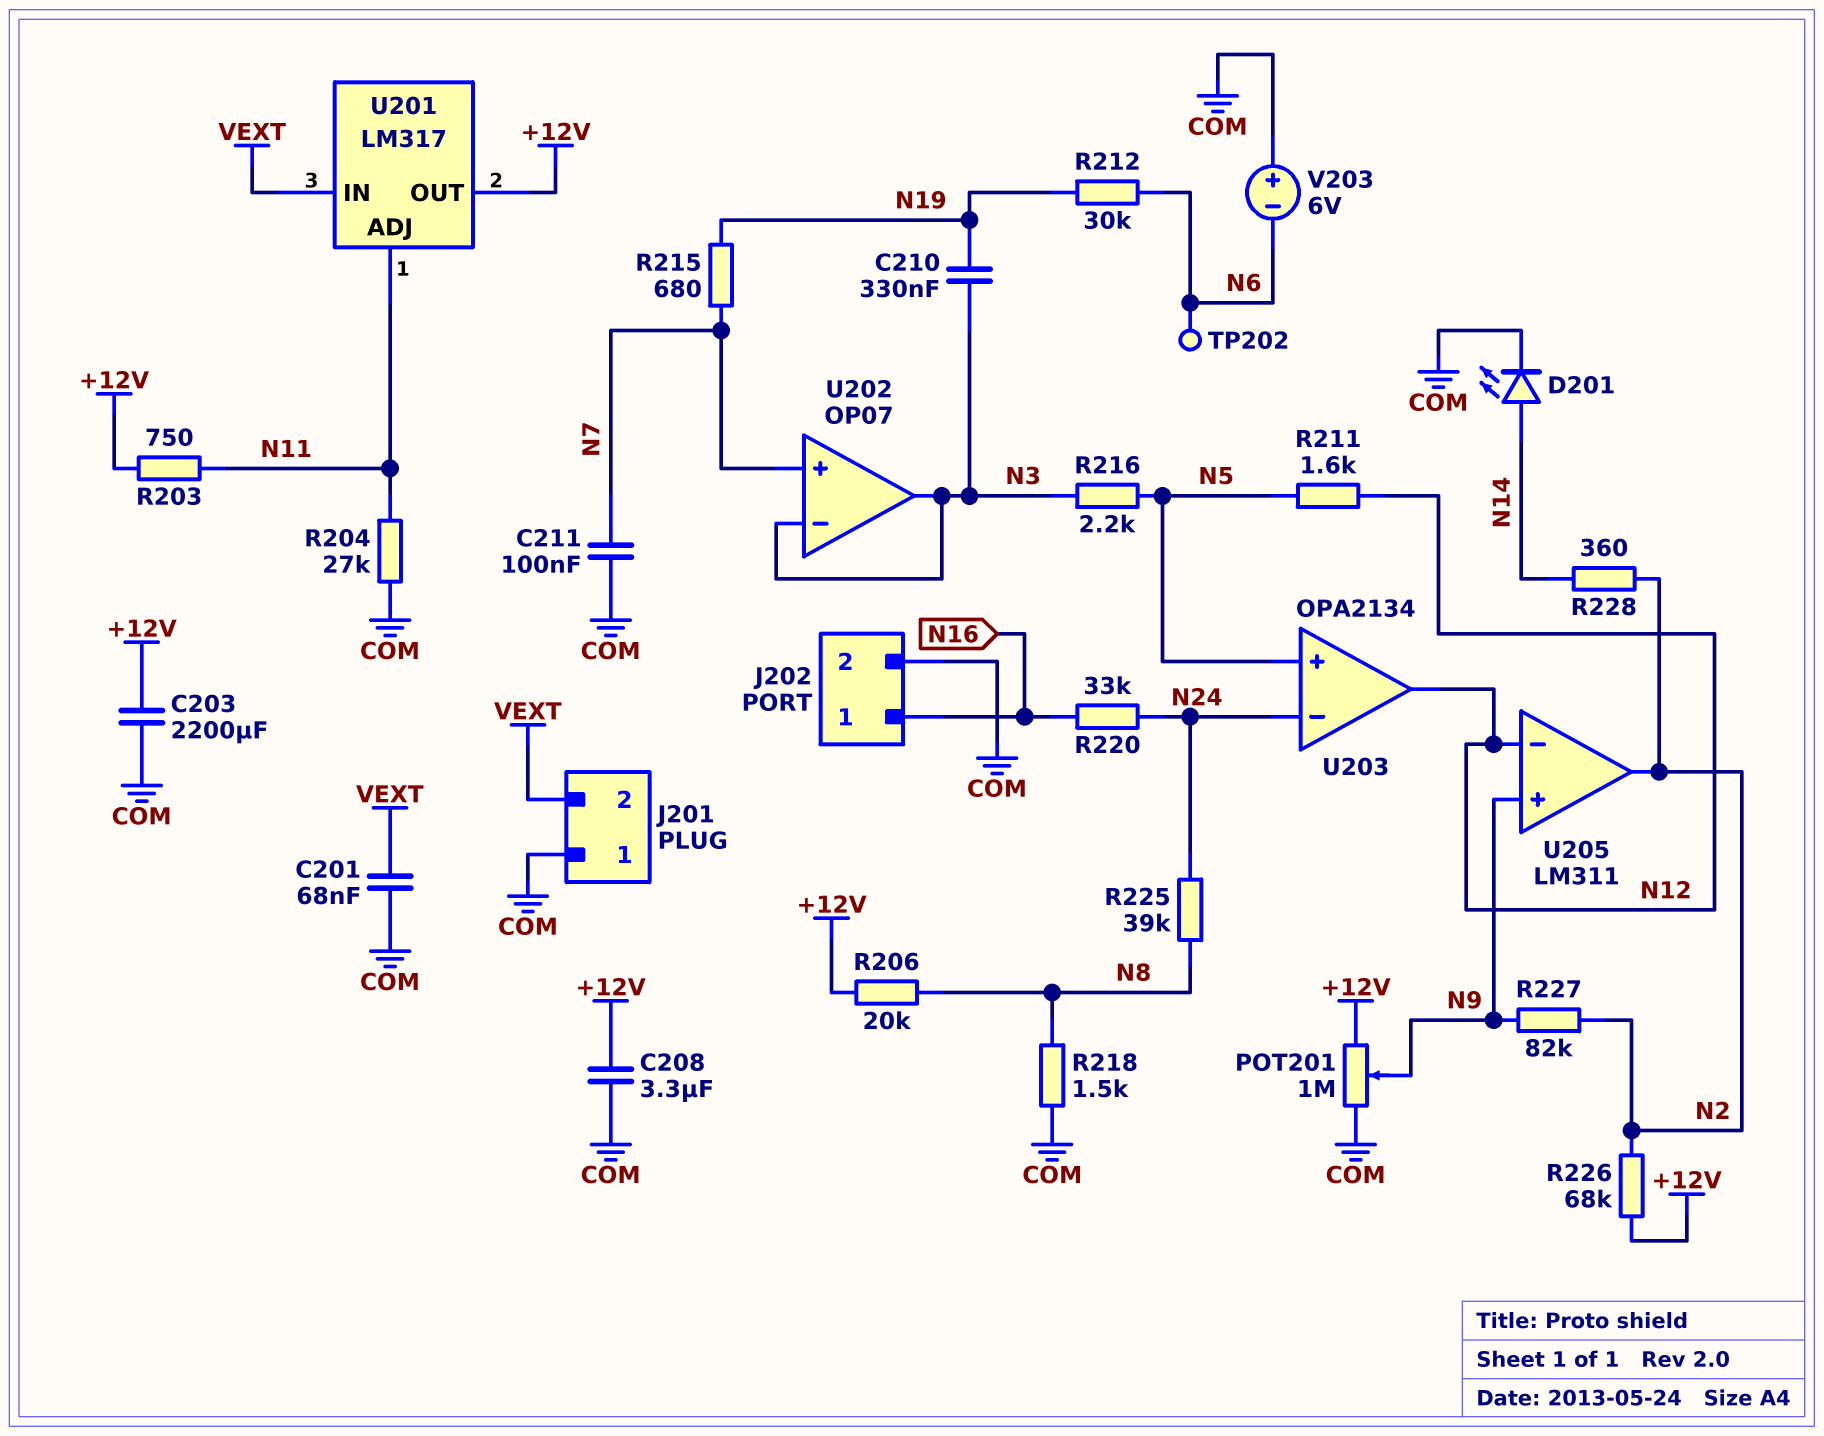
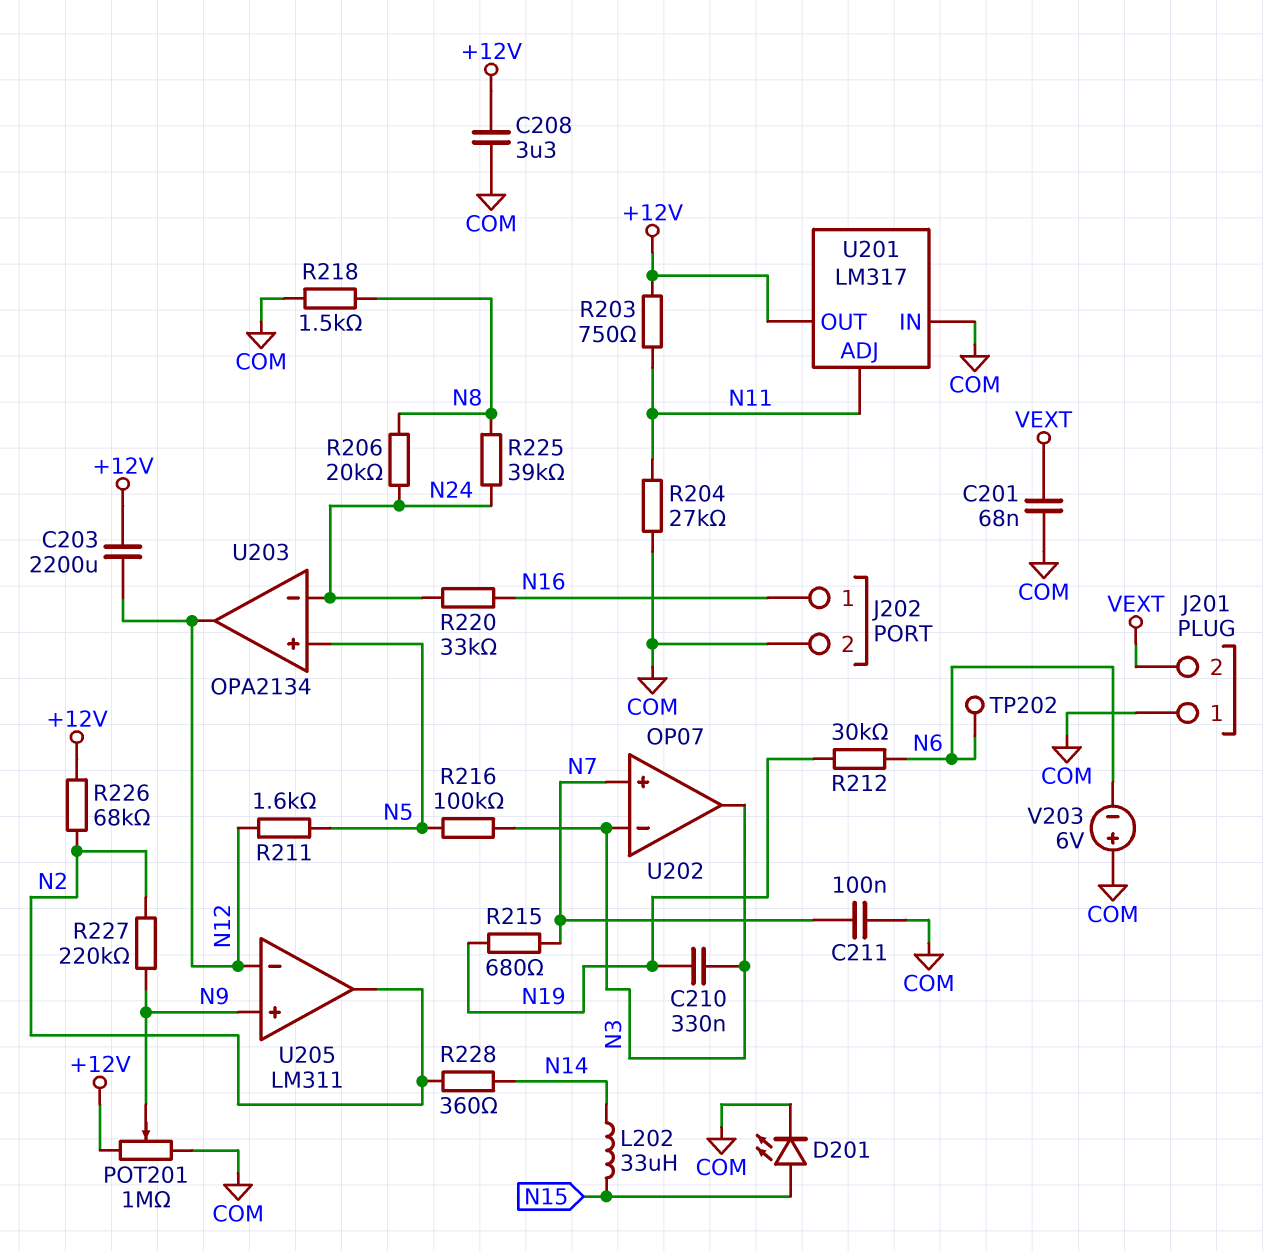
C203: 2200uF (+12V, COM) -> 2200uF (+12V, N12)
D201: LED (A N14, K COM) -> LED (A N15, K COM)
L202: none -> 33uH (N14, N15)
R206: 20k (+12V, N8) -> 20k (N8, N24)
R216: 2.2k (N3, N5) -> 100k (N3, N5)
R227: 82k (N2, N9) -> 220k (N2, N9)
U201 pin IN: VEXT -> COM

